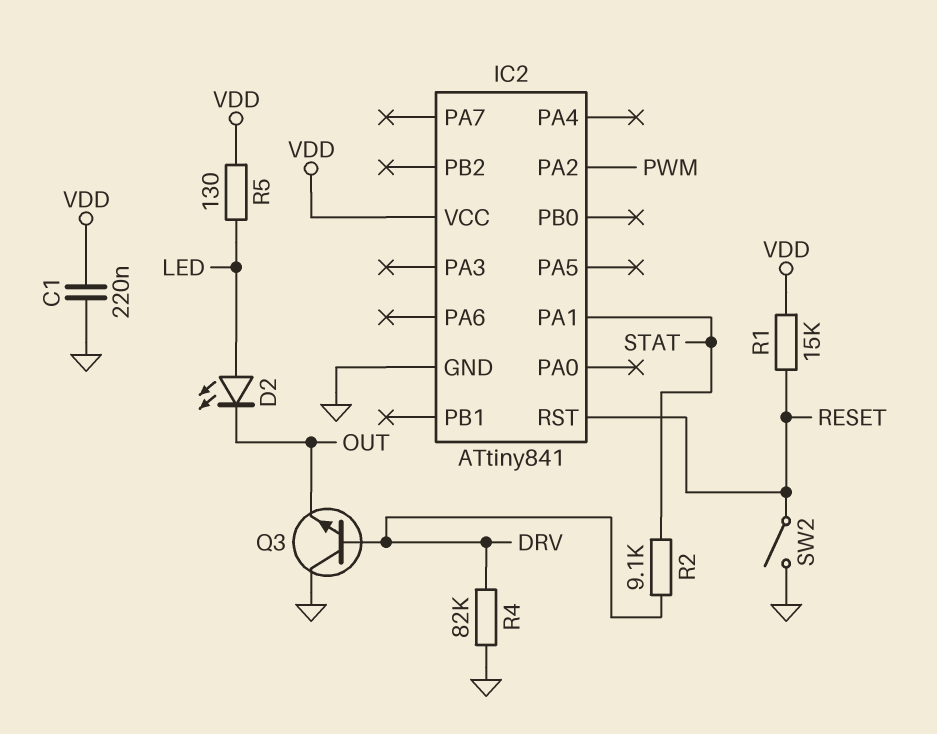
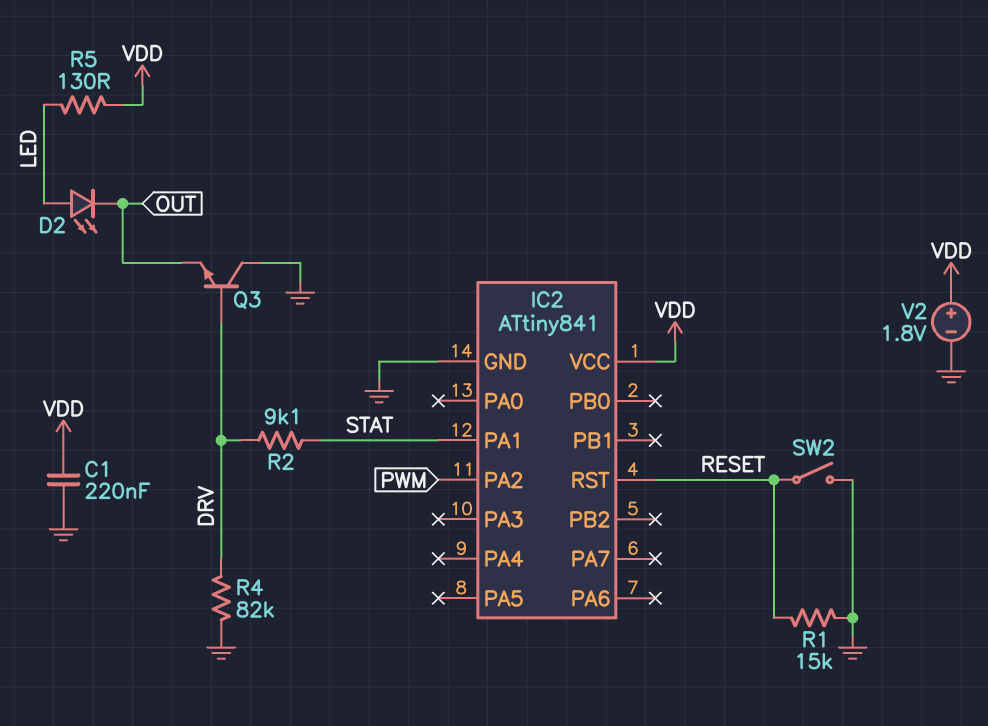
R1: 15k (RESET, VDD) -> 15k (GND, RESET)
V2: none -> 1.8V (plus VDD, minus GND)

